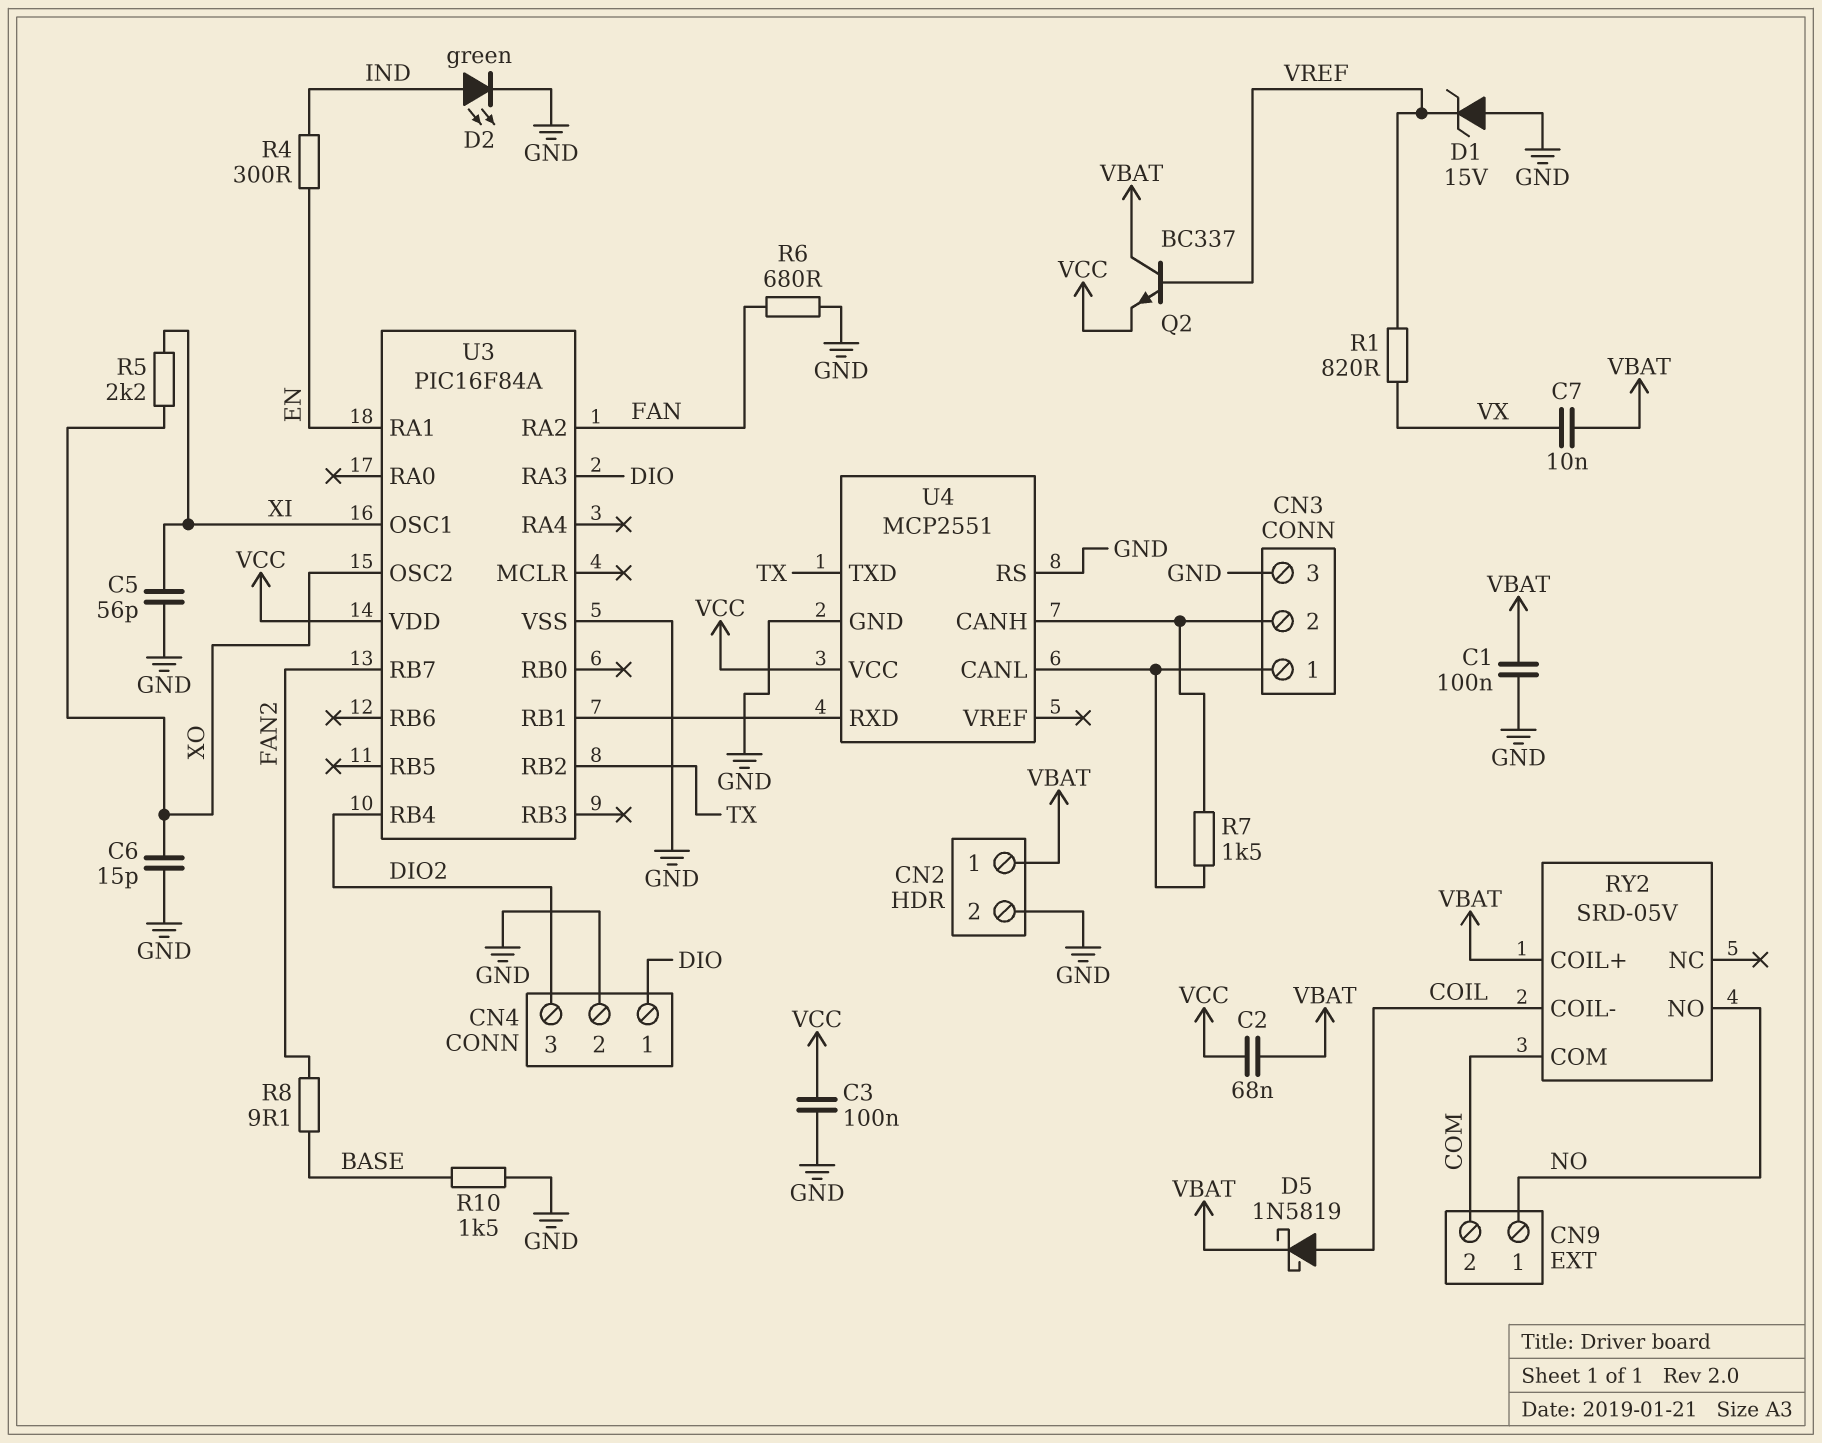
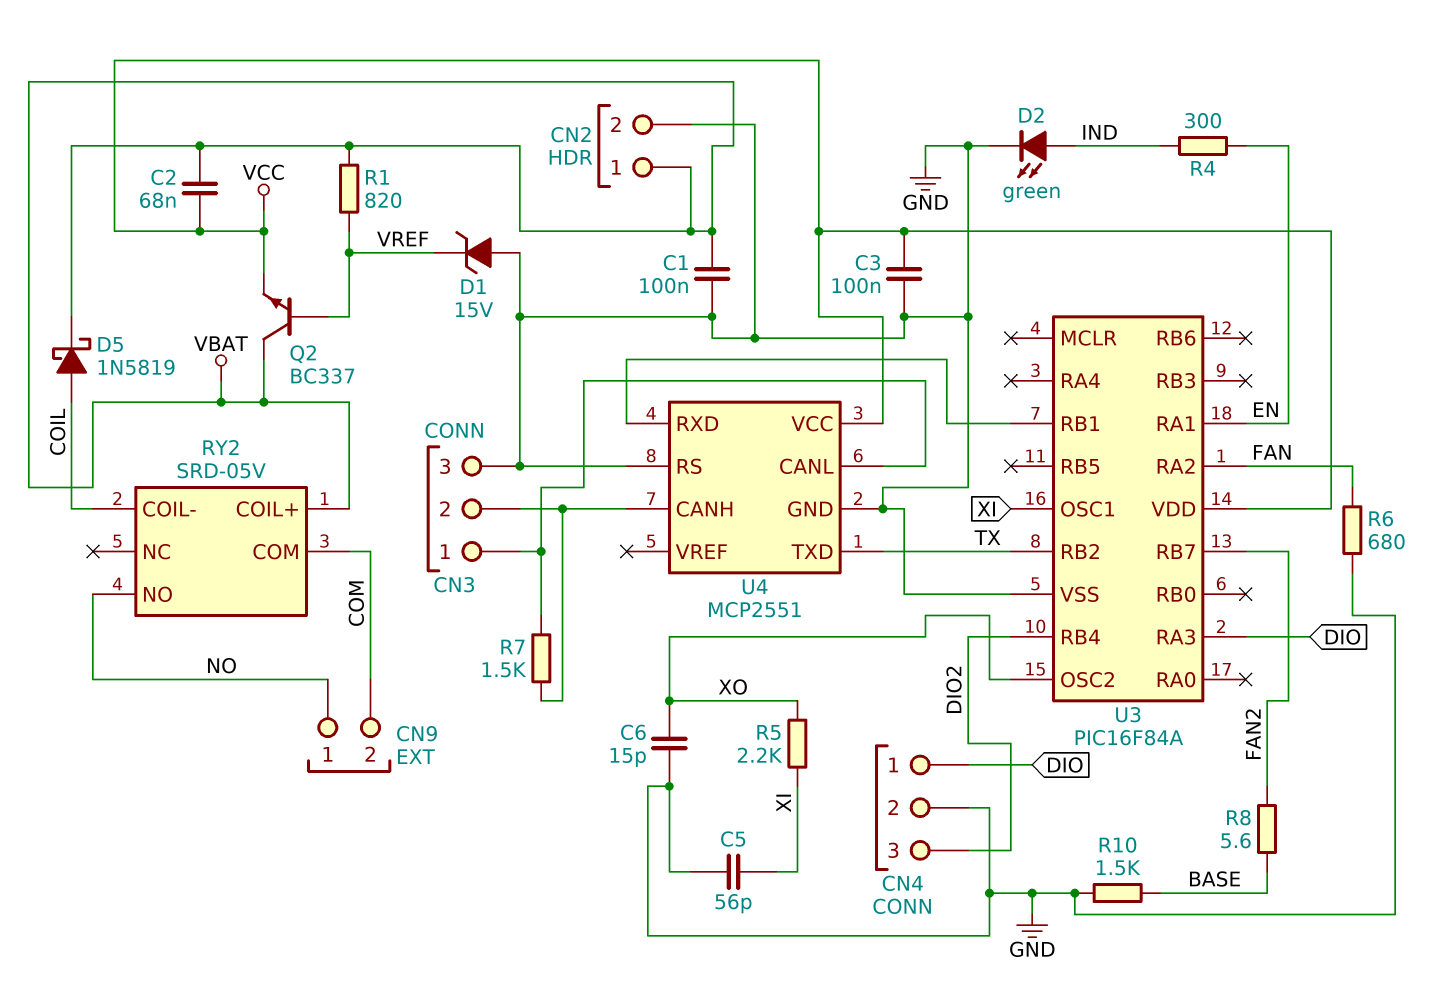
C7: 10nF (VBAT, VX) -> none
R1: 820 (VREF, VX) -> 820 (VBAT, VREF)
R8: 9.1 (BASE, FAN2) -> 5.6 (BASE, FAN2)

